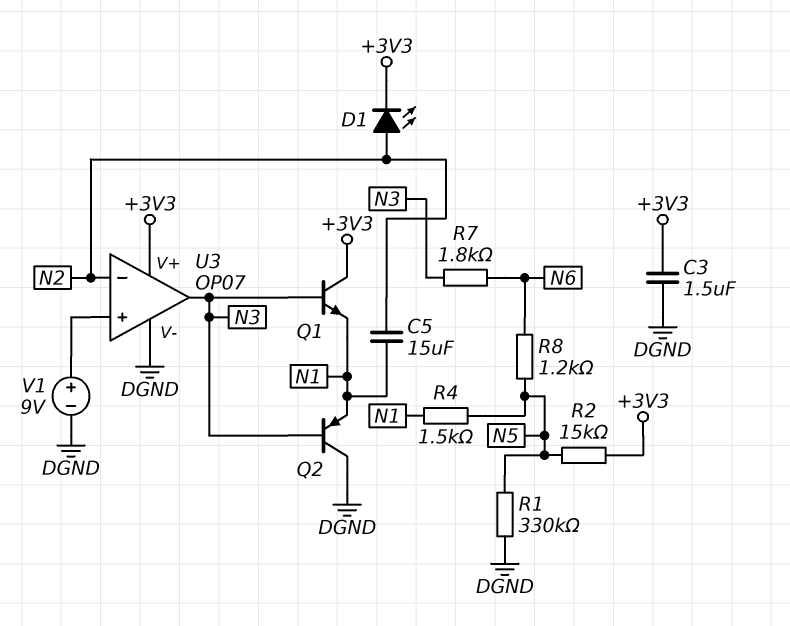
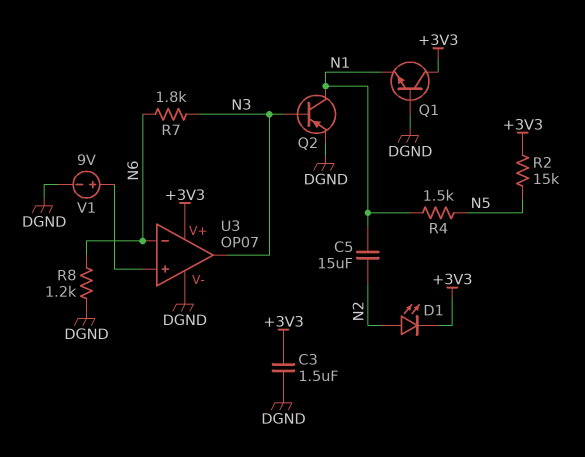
Q1: NPN (B N3, C +3V3, E N1) -> NPN (B DGND, C +3V3, E N1)
Q2: PNP (B N3, C DGND, E N1) -> PNP (B N3, C N1, E DGND)
R1: 330k (DGND, N5) -> none
R8: 1.2k (N5, N6) -> 1.2k (DGND, N6)
U3 pin in-: N2 -> N6

